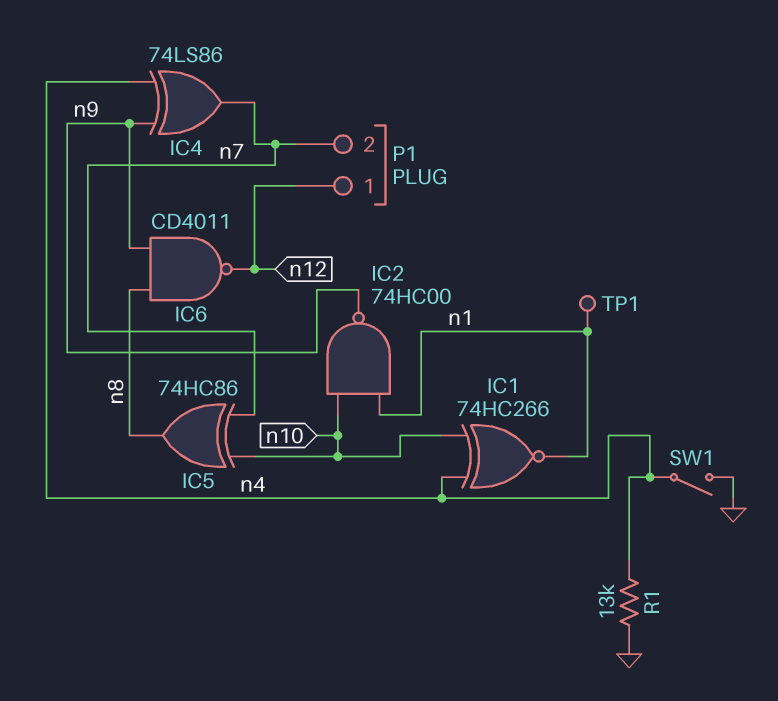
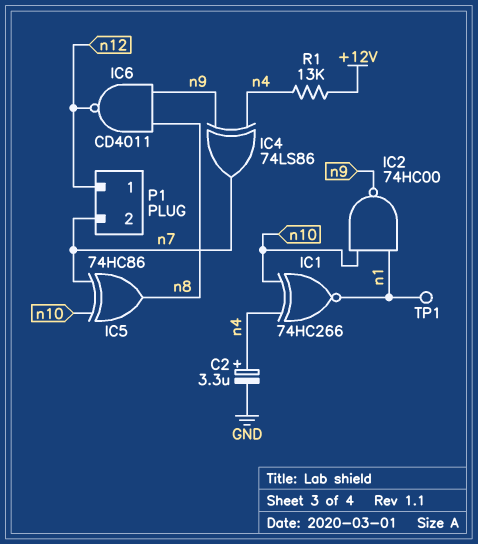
C2: none -> 3.3uF (plus n4, minus GND)
R1: 13k (GND, n4) -> 13k (+12V, n4)
SW1: switch (GND, n4) -> none

